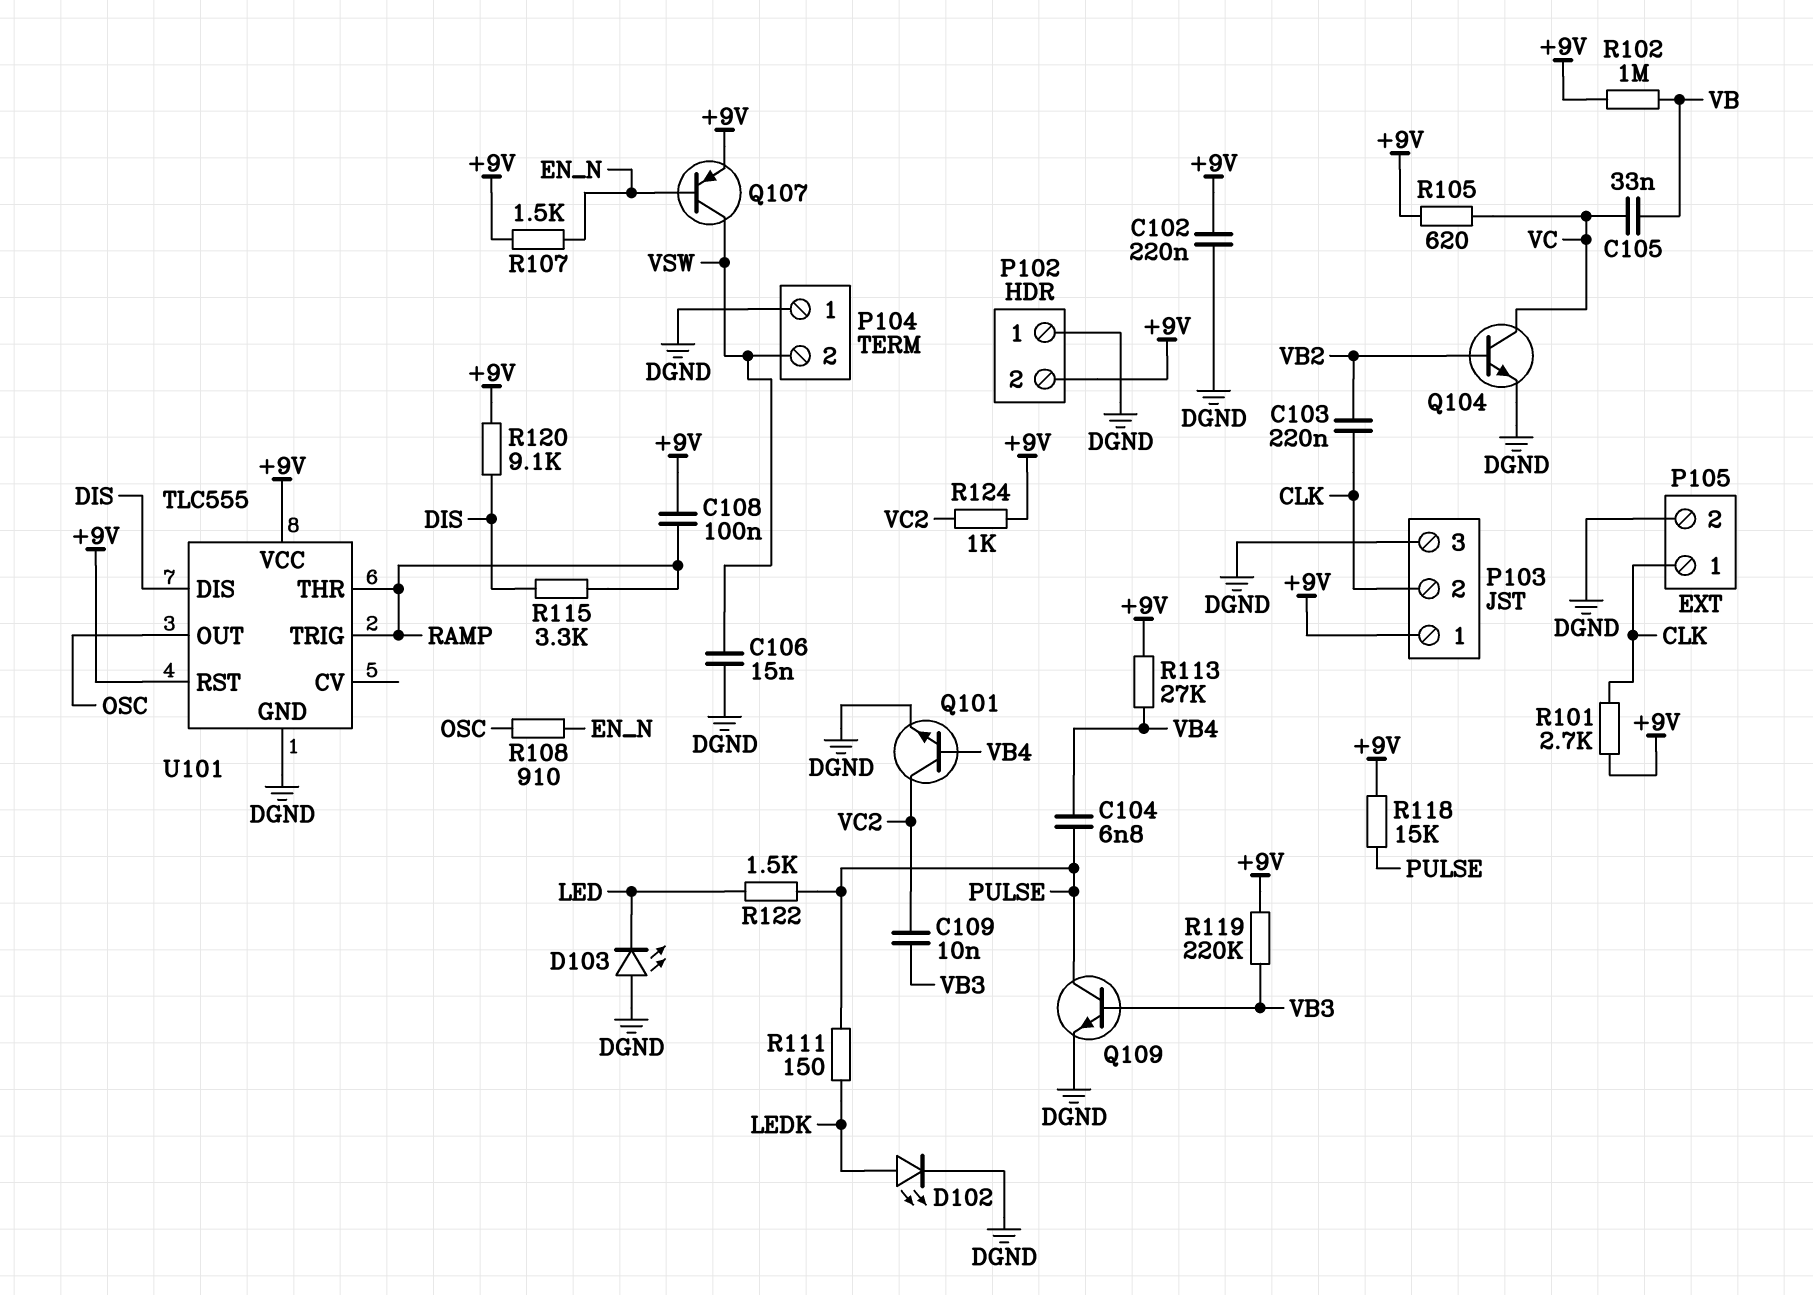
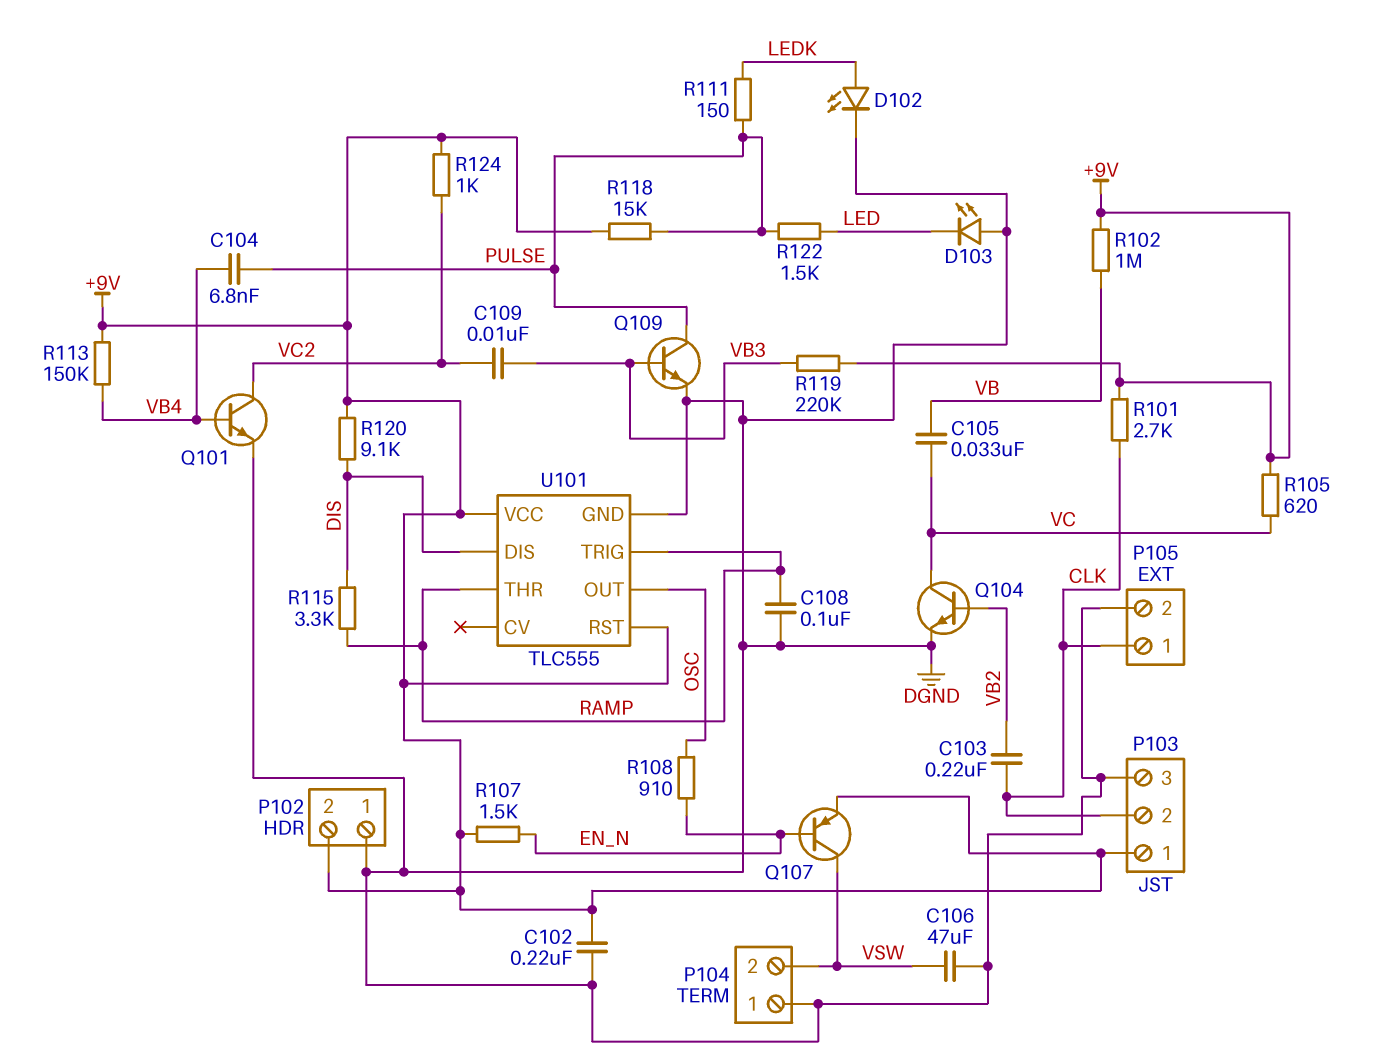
C106: 15nF (DGND, VSW) -> 47uF (DGND, VSW)
C108: 100nF (+9V, RAMP) -> 100nF (DGND, RAMP)
R113: 27k (+9V, VB4) -> 150k (+9V, VB4)

